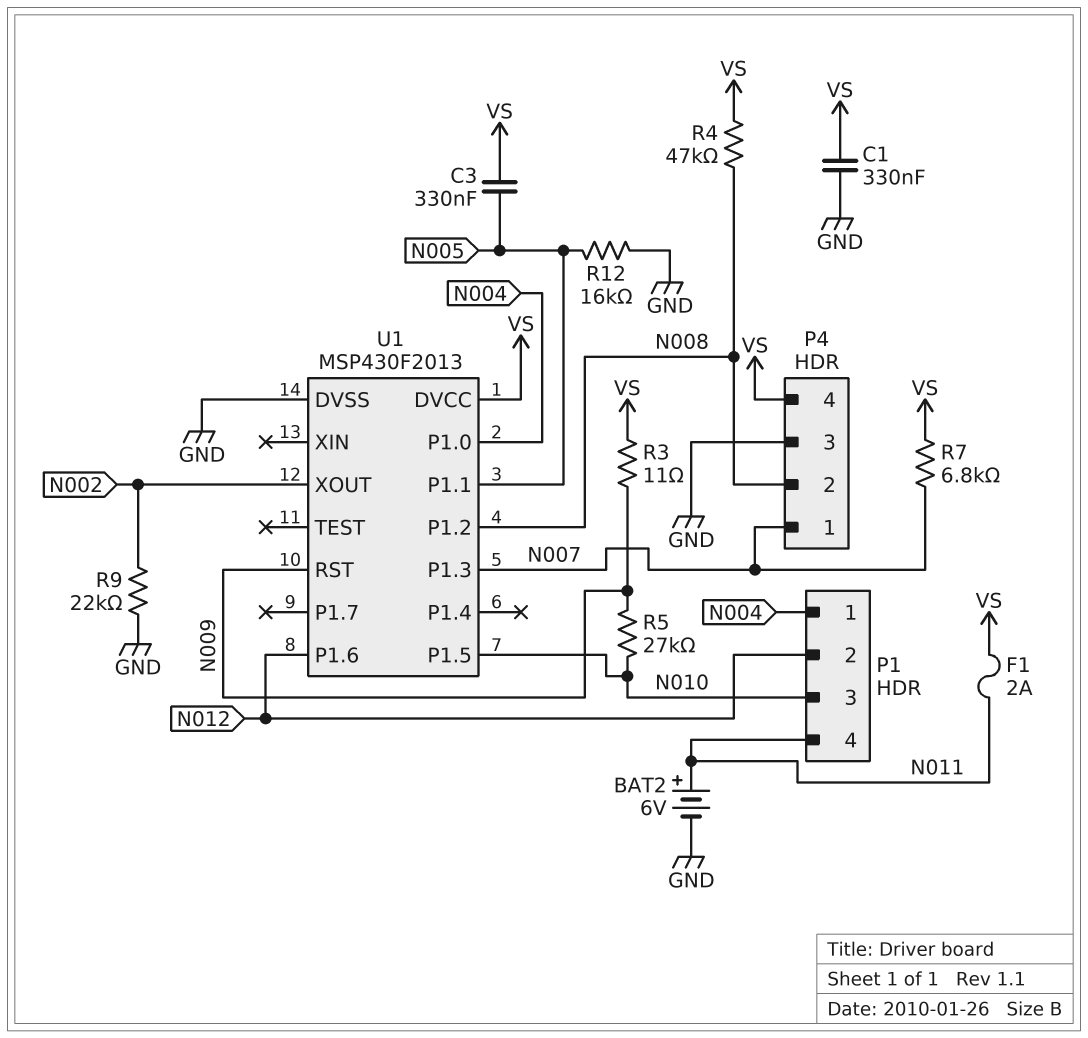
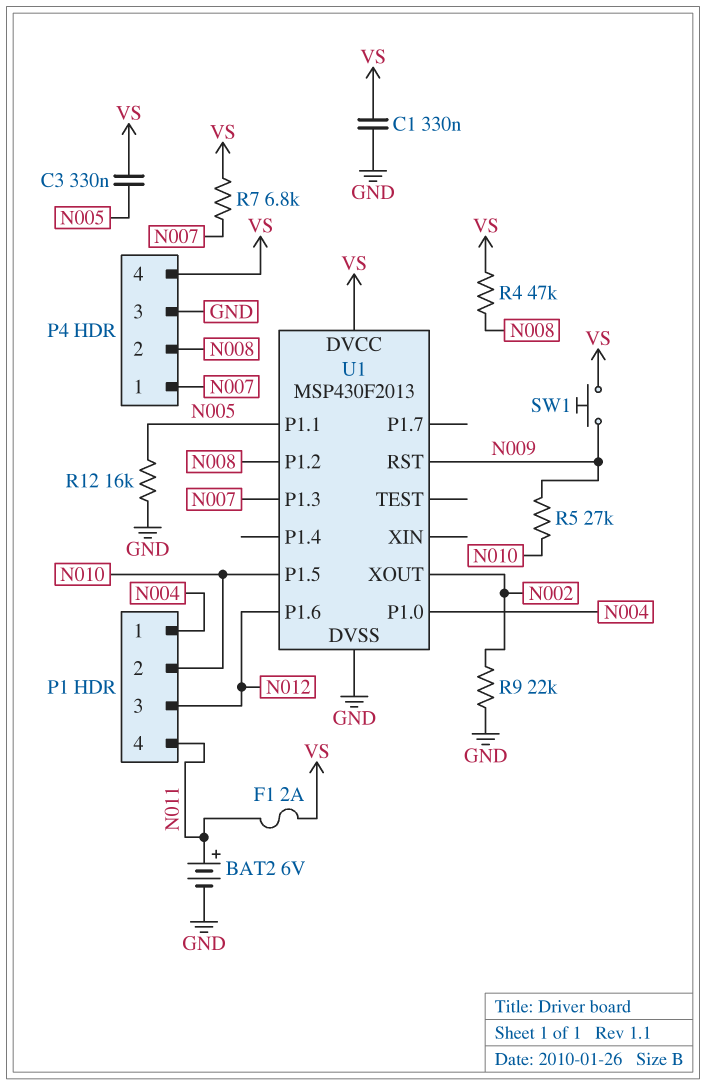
P1 pin 2: N012 -> N010
P1 pin 3: N010 -> N012
R3: 11 (N009, VS) -> none
SW1: none -> button (N009, VS)

